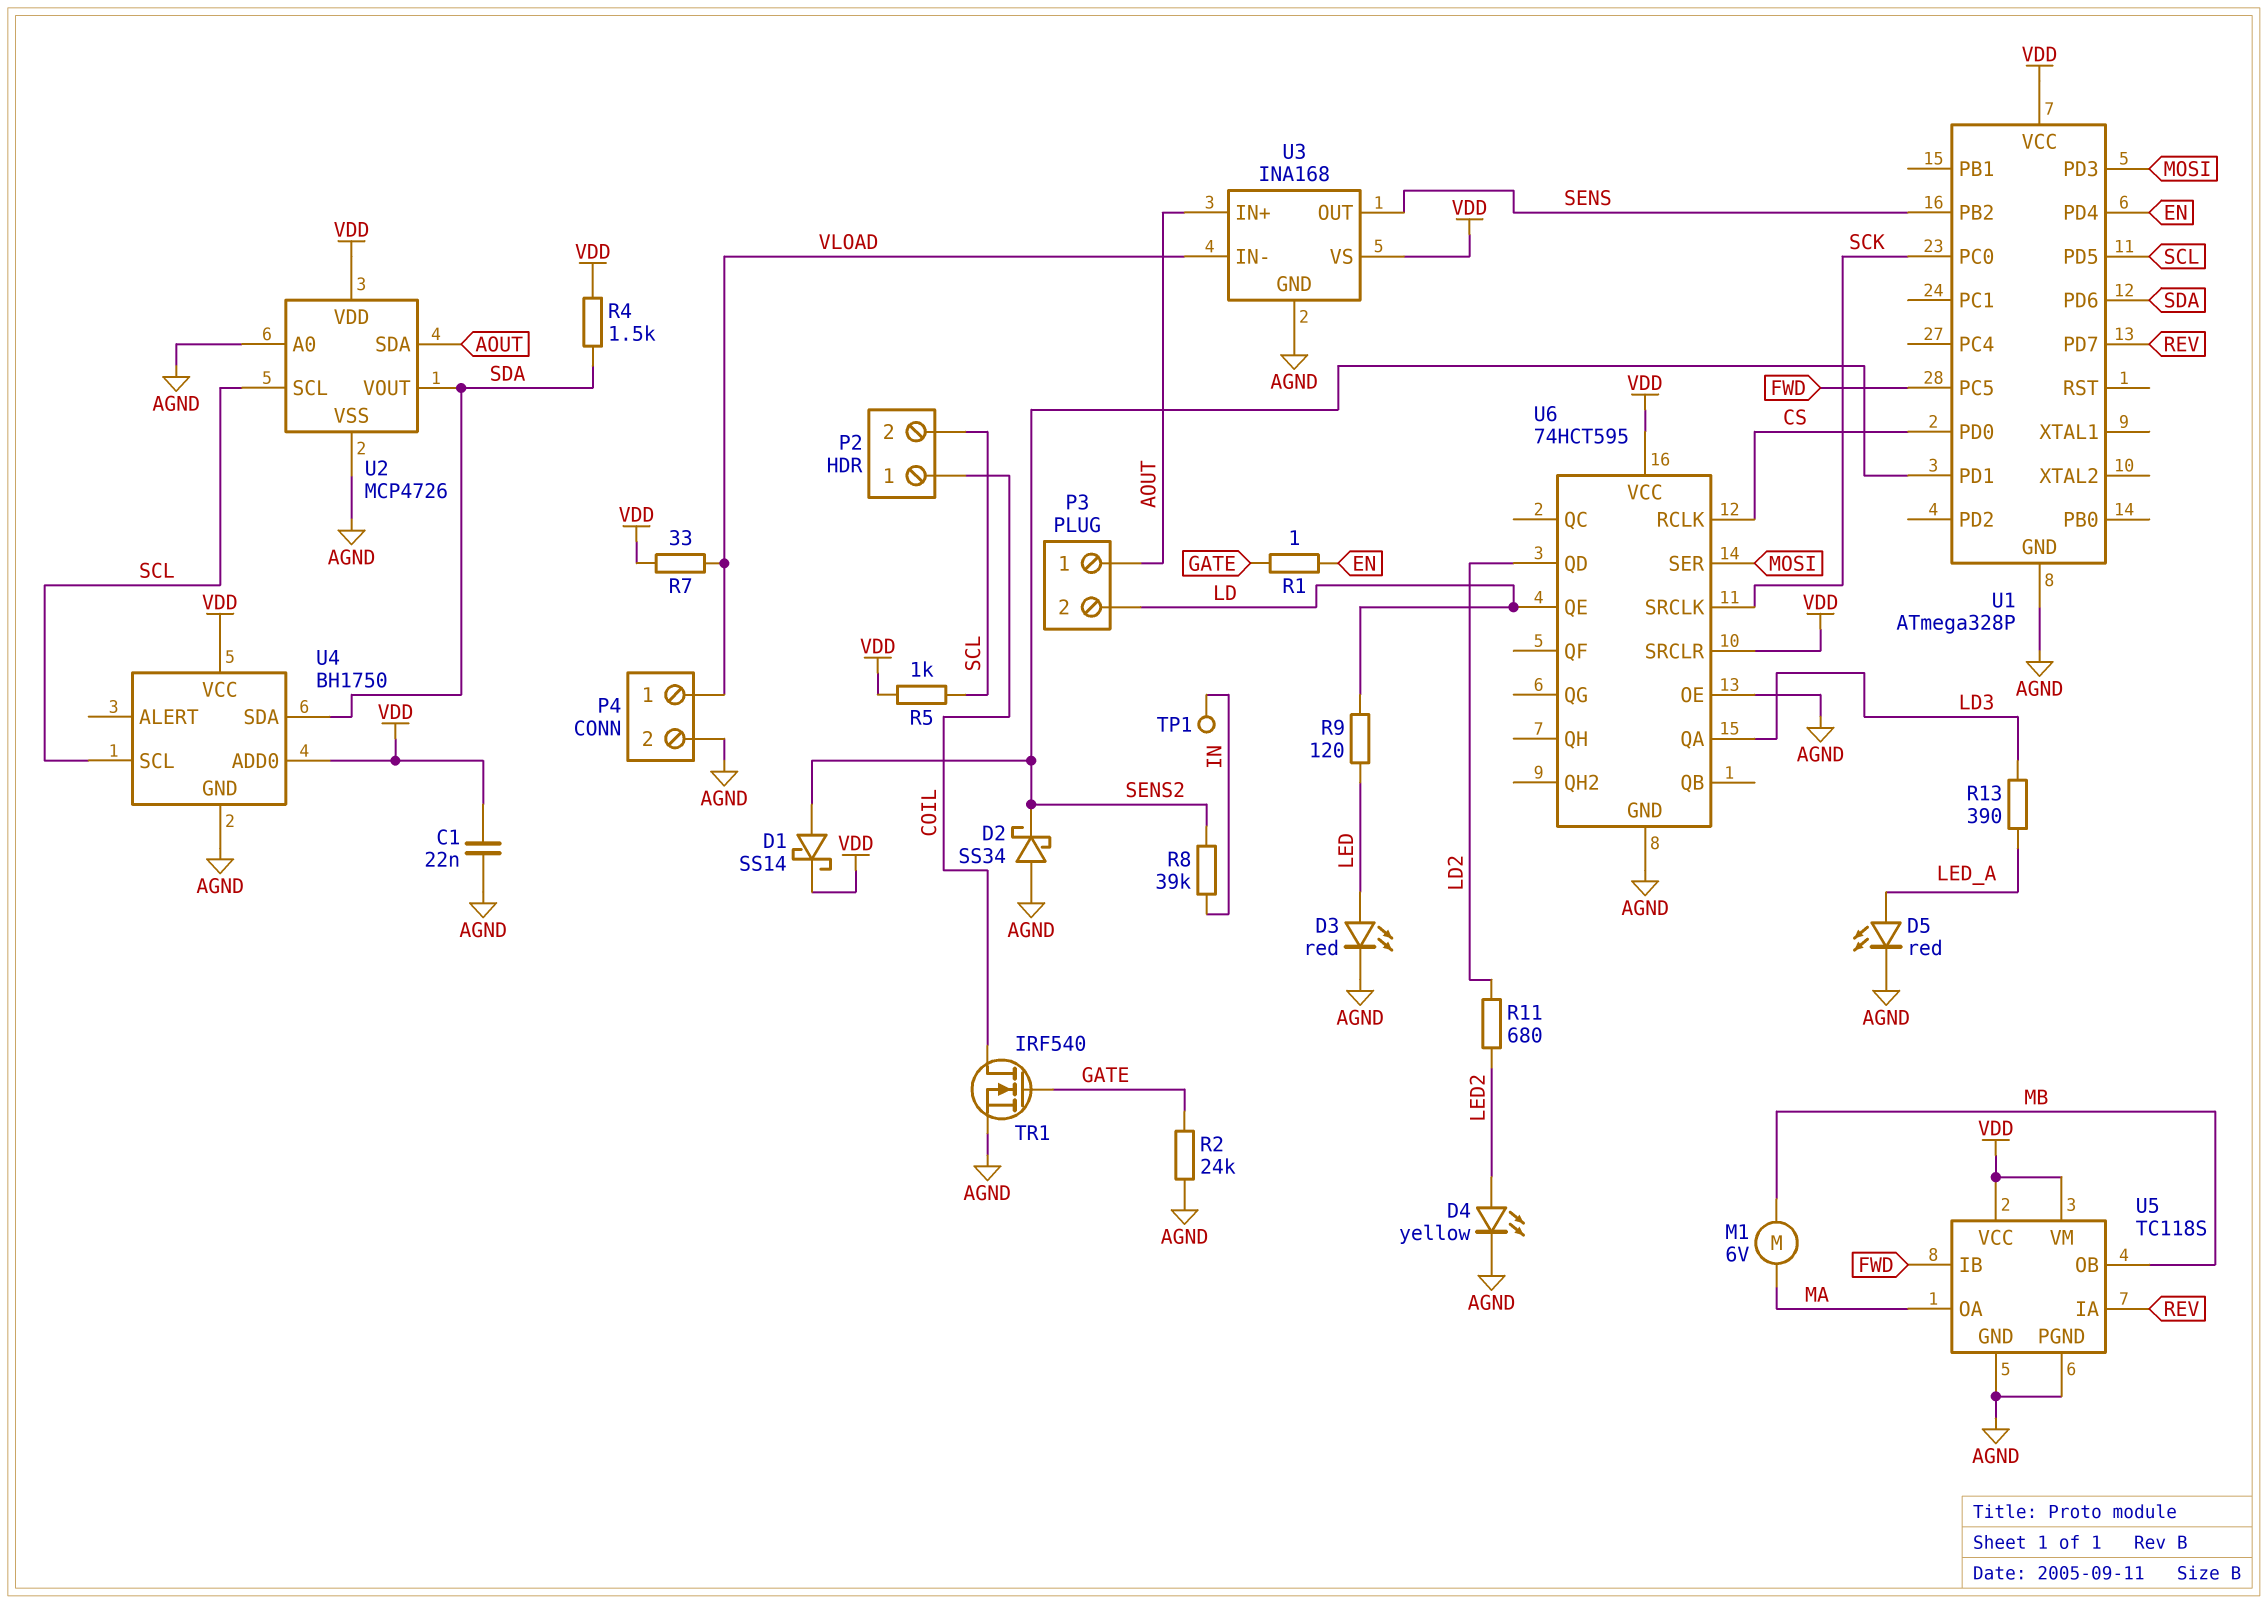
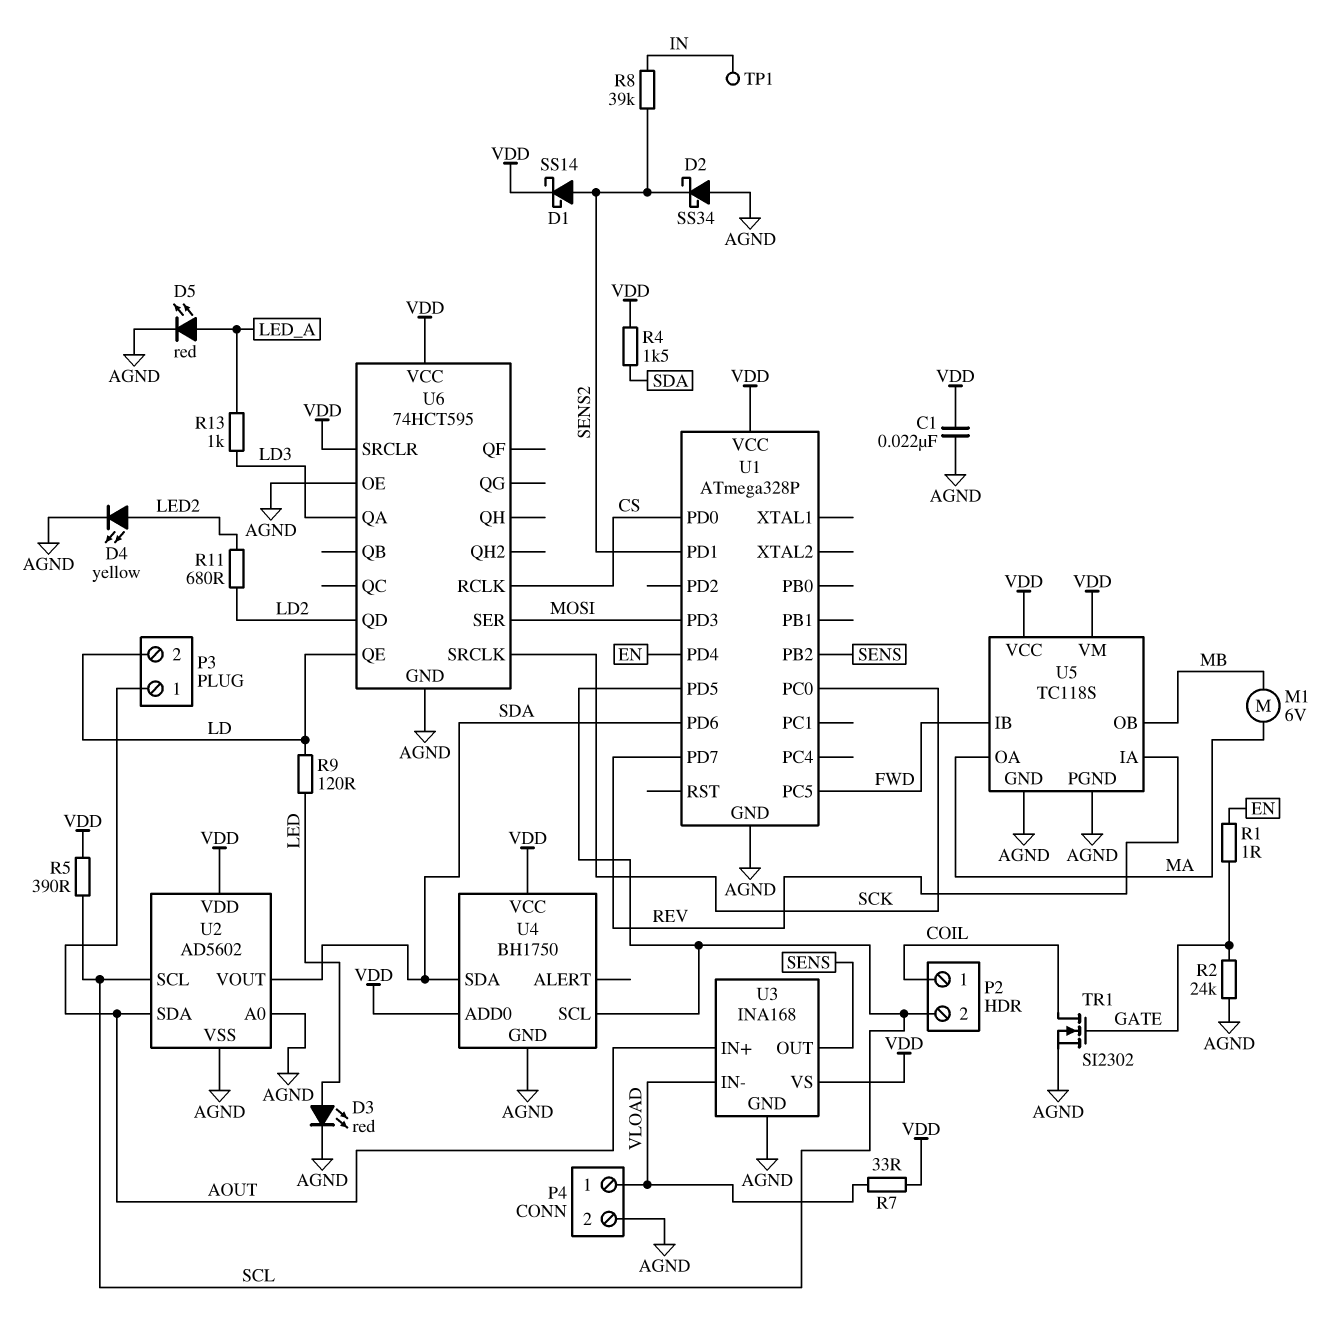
R5: 1k (SCL, VDD) -> 390 (SCL, VDD)
R13: 390 (LD3, LED_A) -> 1k (LD3, LED_A)
TR1: NMOS IRF540 (G GATE, D COIL, S AGND) -> NMOS SI2302 (G GATE, D COIL, S AGND)
U2: MCP4726 -> AD5602

